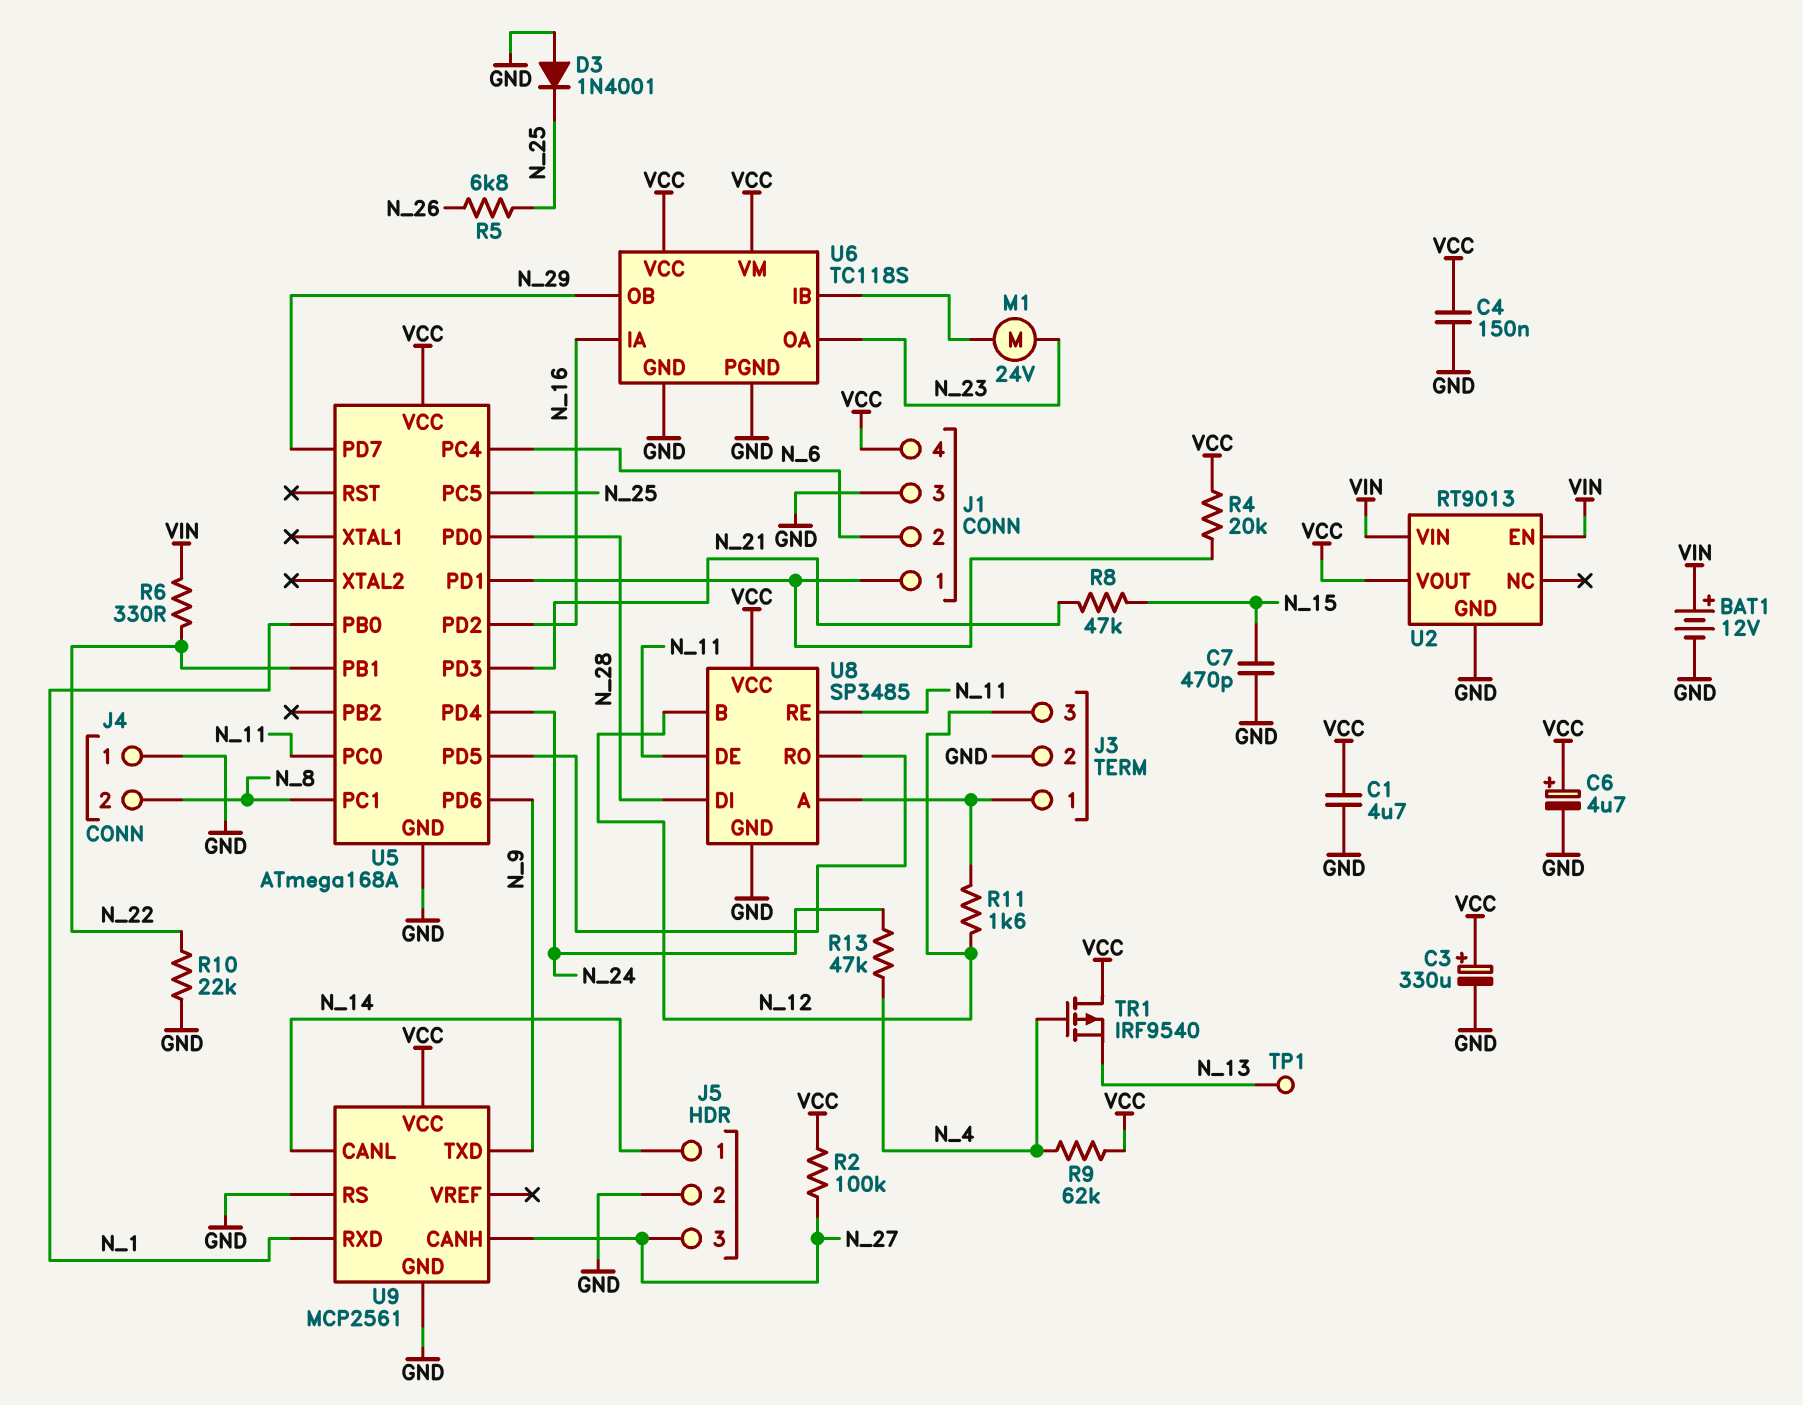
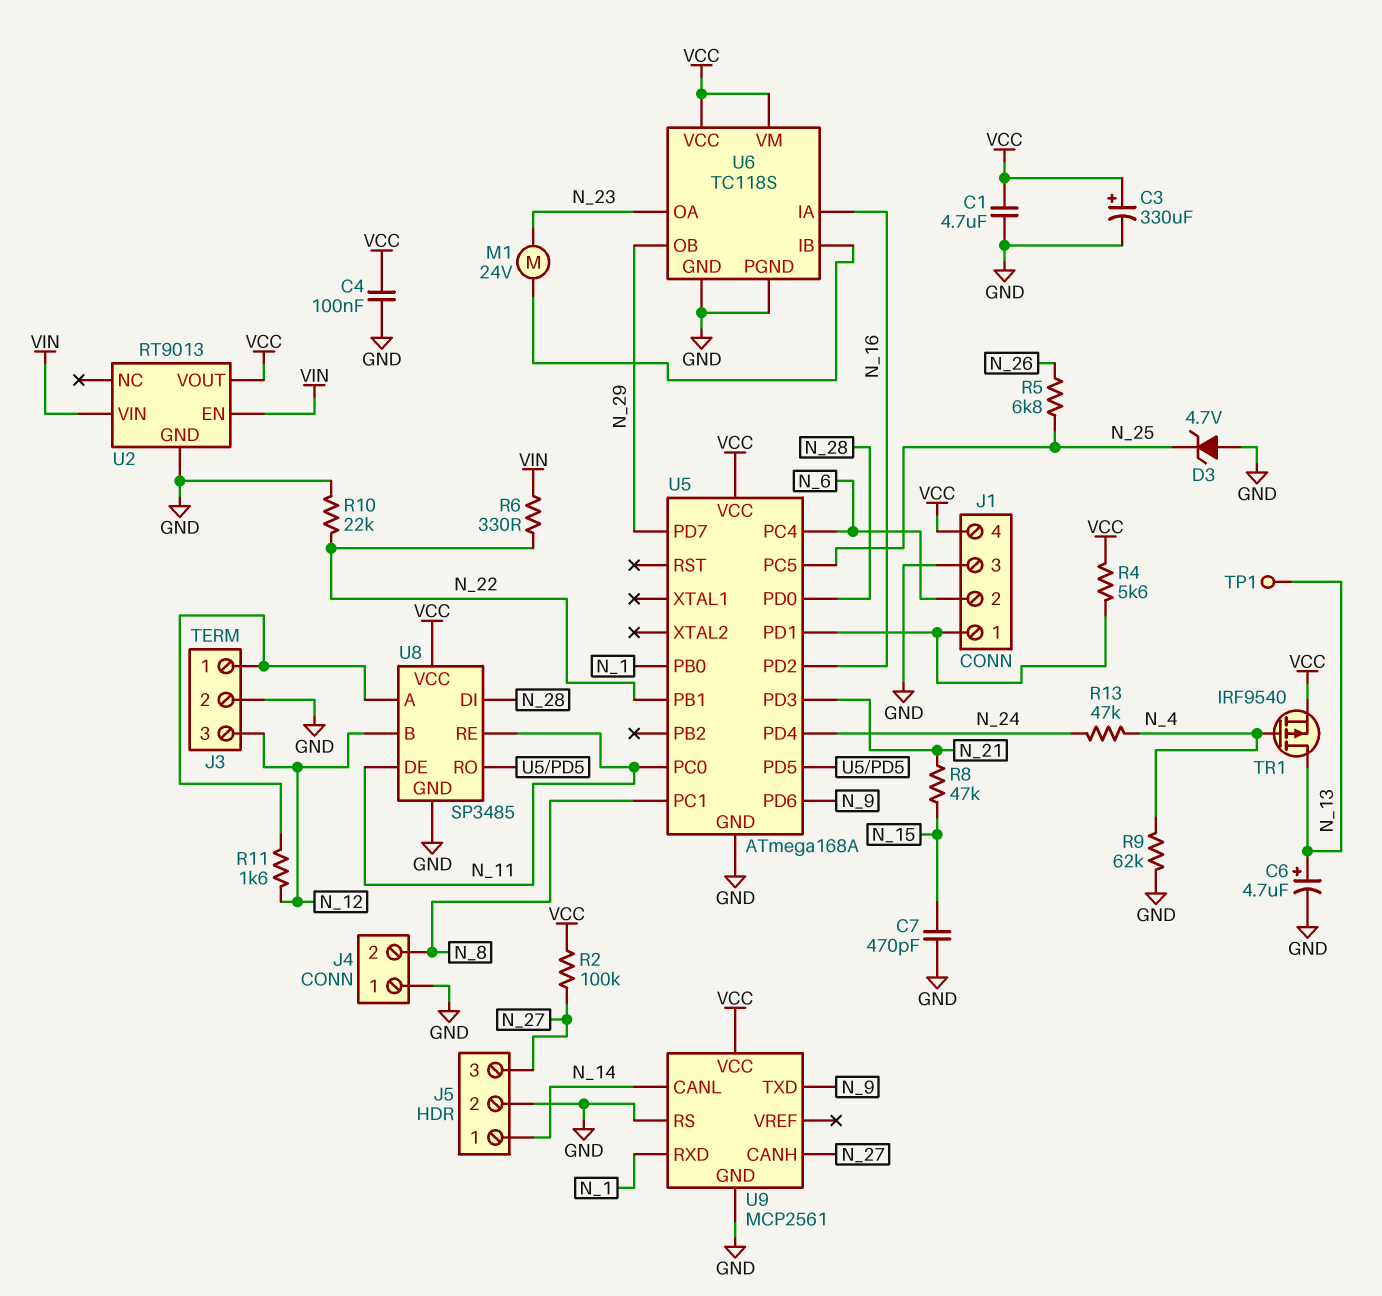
BAT1: 12V (plus VIN, minus GND) -> none
C4: 150nF (GND, VCC) -> 100nF (GND, VCC)
C6: 4.7uF (plus VCC, minus GND) -> 4.7uF (plus N_13, minus GND)
D3: diode 1N4001 (A GND, K N_25) -> zener 4.7V (A GND, K N_25)
R4: 20k (J1/1, VCC) -> 5.6k (J1/1, VCC)
R9: 62k (N_4, VCC) -> 62k (GND, N_4)
TR1: PMOS IRF9540 (G N_4, D VCC, S N_13) -> PMOS IRF9540 (G N_4, D N_13, S VCC)

